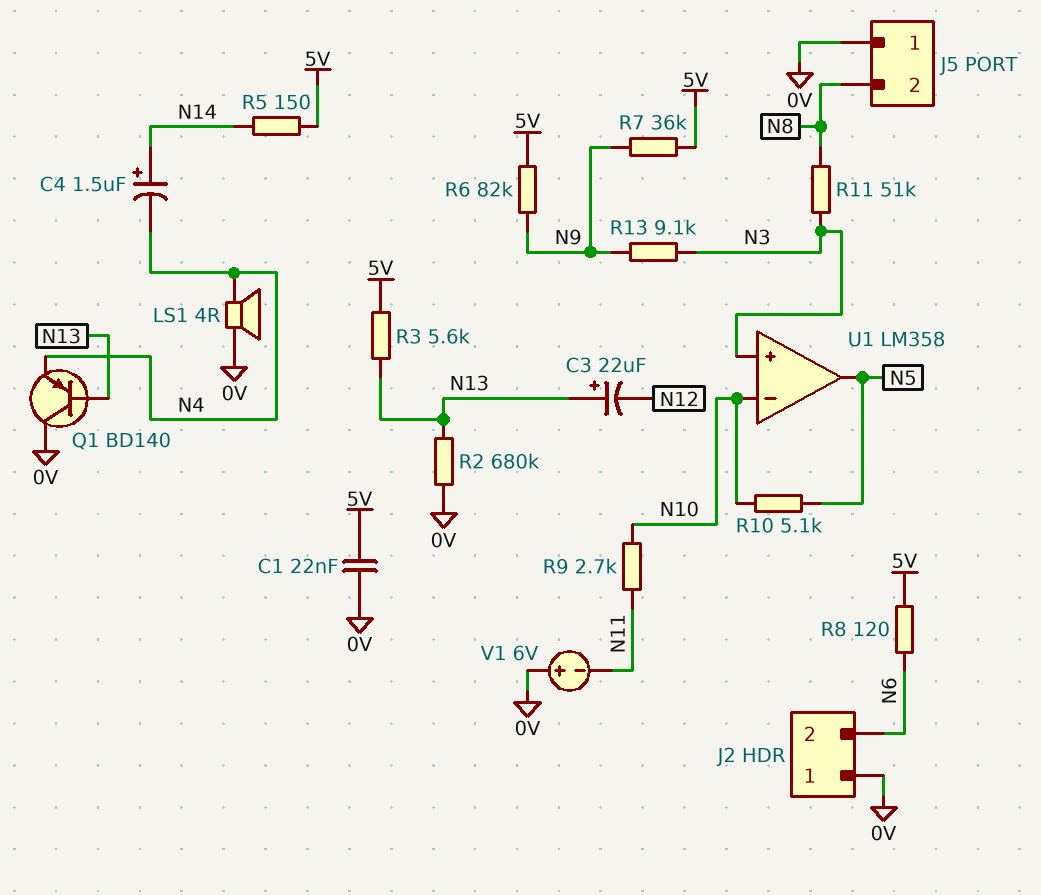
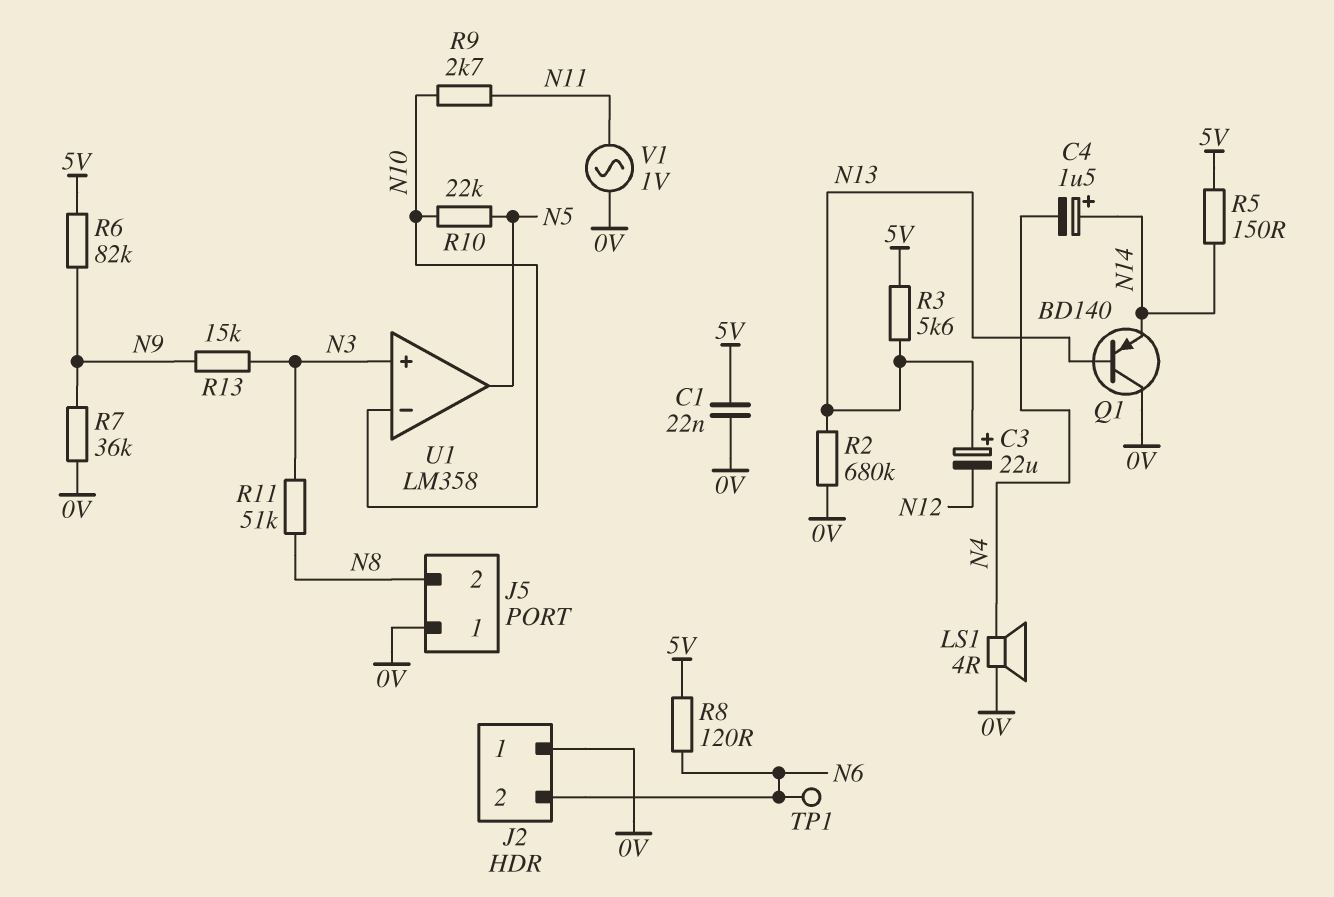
Q1: PNP BD140 (B N13, C 0V, E N4) -> PNP BD140 (B N13, C 0V, E N14)
R7: 36k (5V, N9) -> 36k (0V, N9)
R10: 5.1k (N5, N10) -> 22k (N5, N10)
R13: 9.1k (N3, N9) -> 15k (N3, N9)
TP1: none -> test point (N6)
V1: 6V (plus 0V, minus N11) -> AC 1V (0V, N11)

